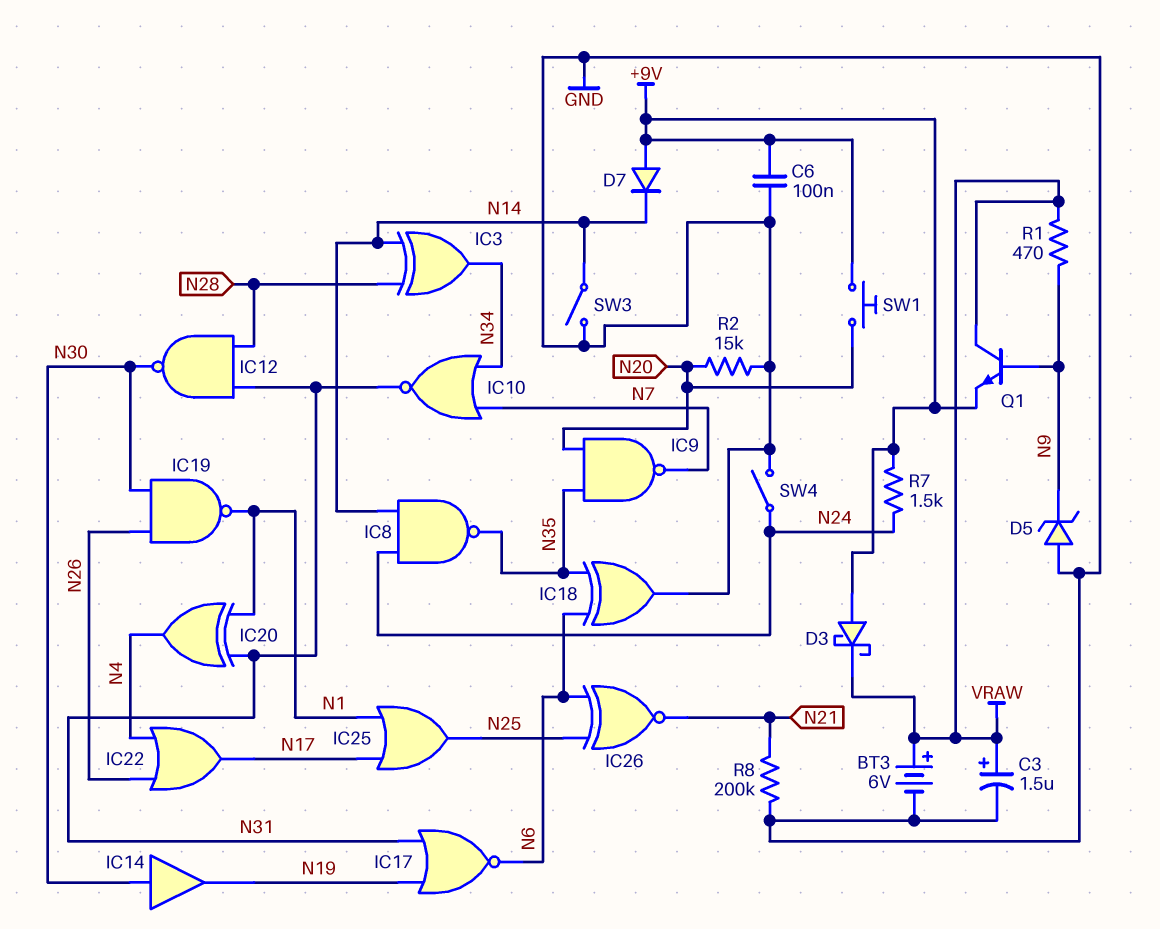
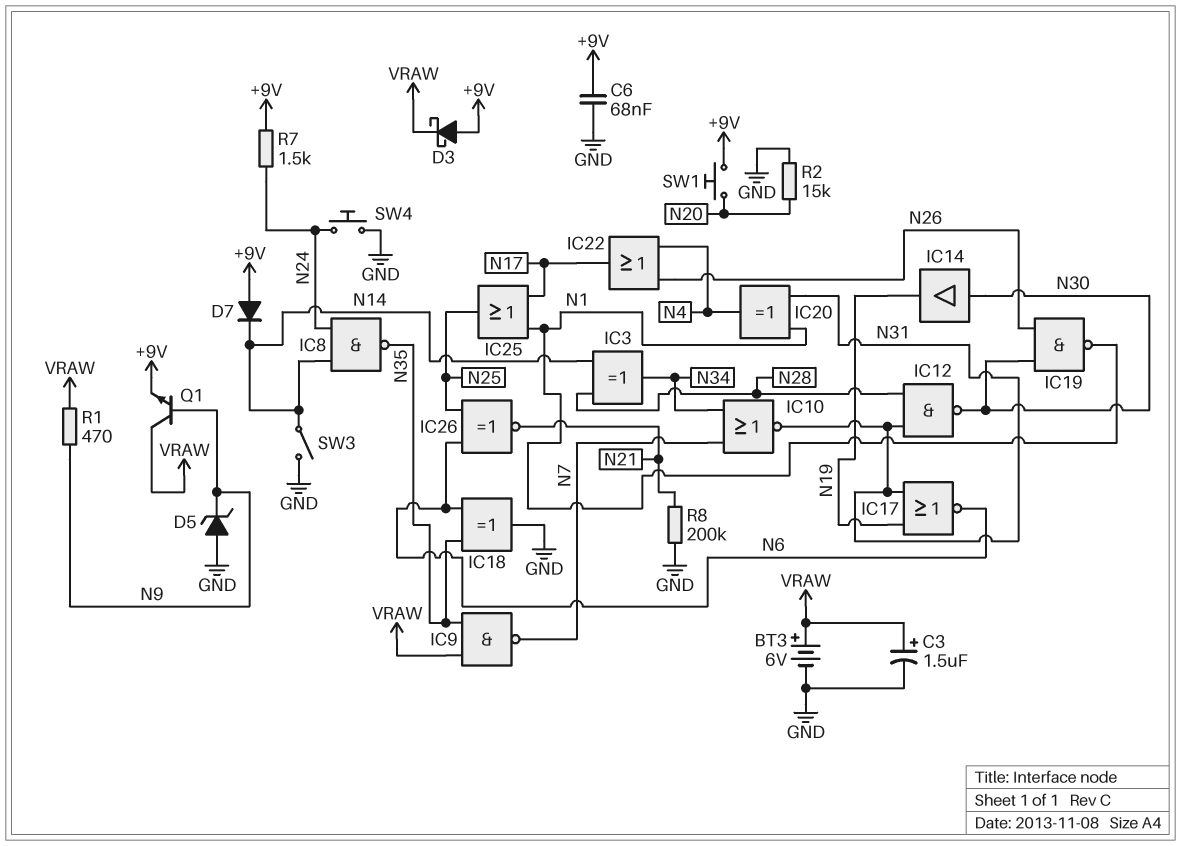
C6: 100nF (+9V, GND) -> 68nF (+9V, GND)
IC9: NAND (in N20, in N35, out N7) -> NAND (in N35, in VRAW, out N7)
SW4: switch (GND, N24) -> button (GND, N24)

